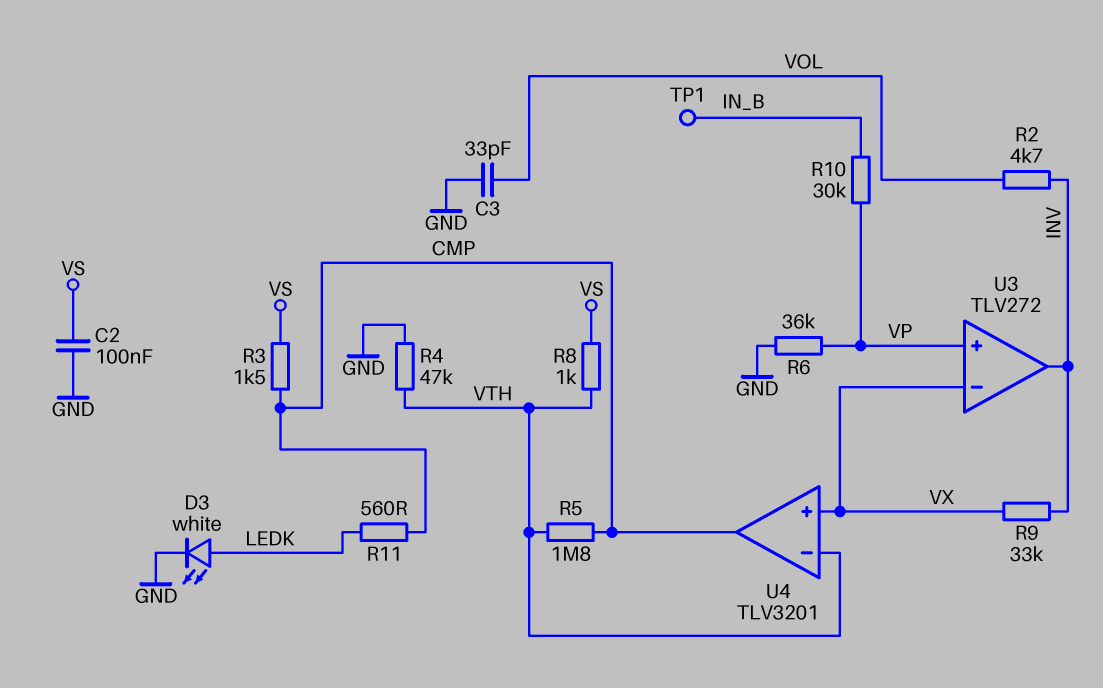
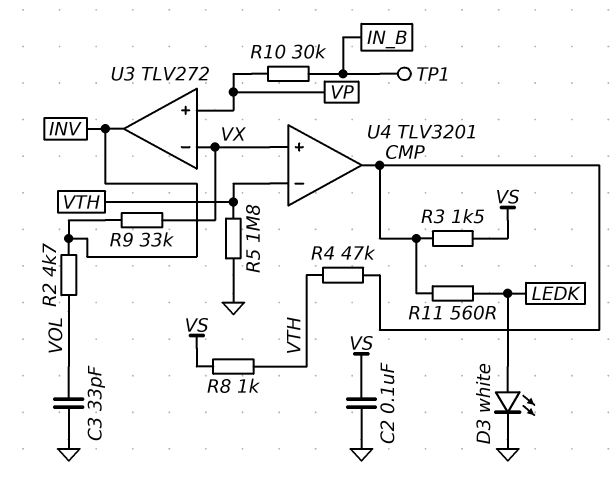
R4: 47k (GND, VTH) -> 47k (CMP, VTH)
R5: 1.8M (CMP, VTH) -> 1.8M (GND, VTH)
R6: 36k (GND, VP) -> none

